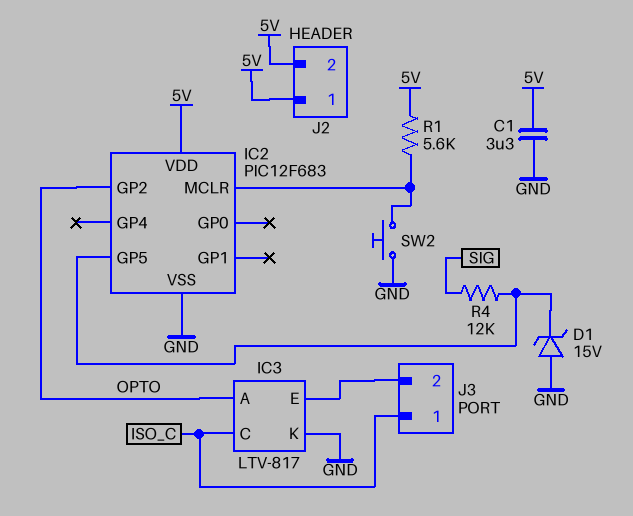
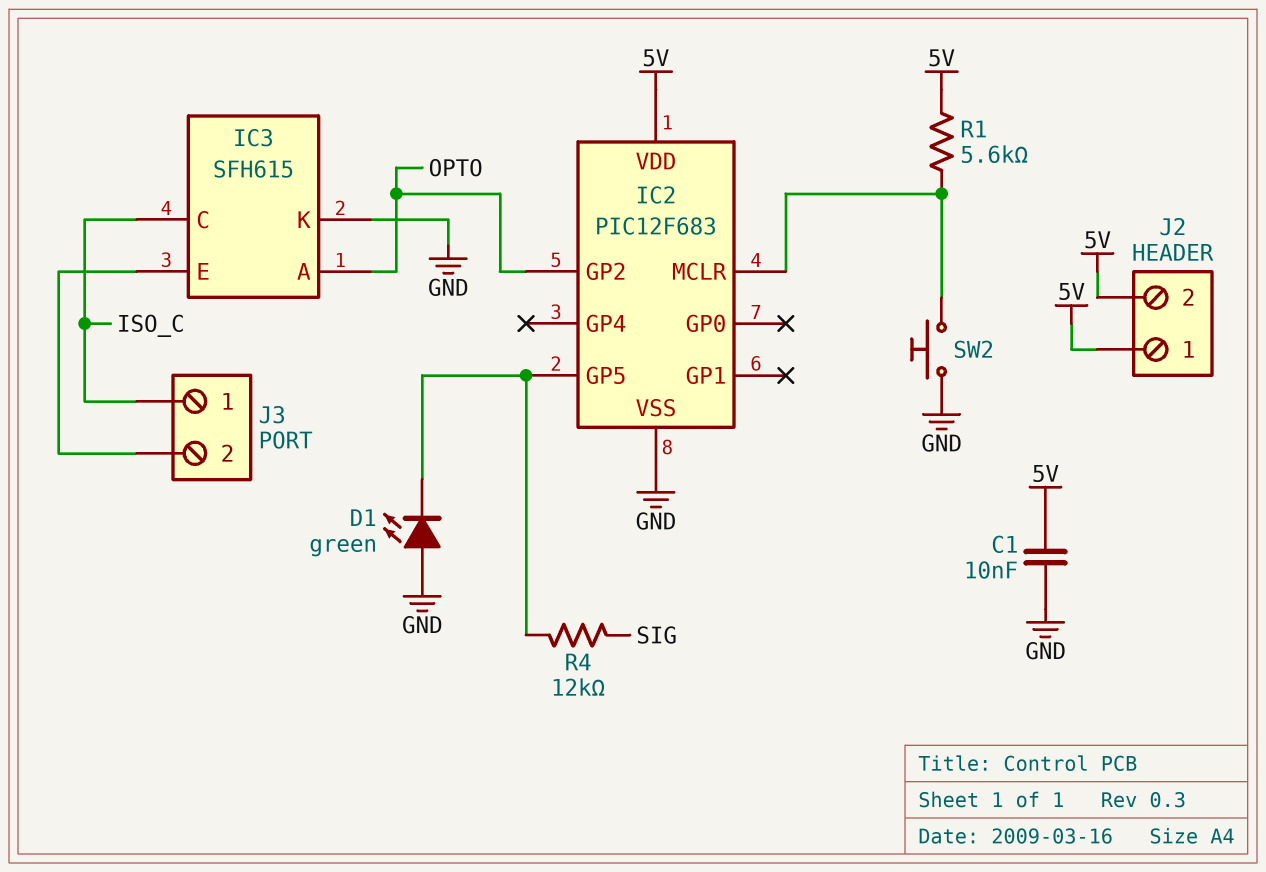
C1: 3.3uF (5V, GND) -> 10nF (5V, GND)
D1: zener 15V (A GND, K IC2/GP5) -> LED green (A GND, K IC2/GP5)
IC3: LTV-817 -> SFH615

